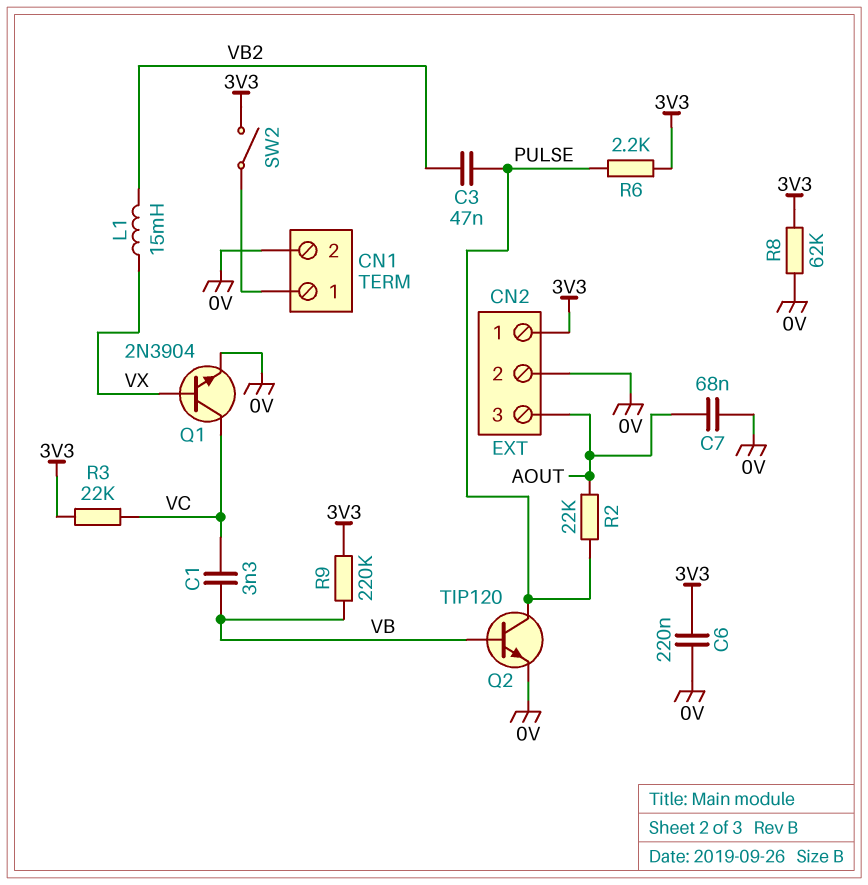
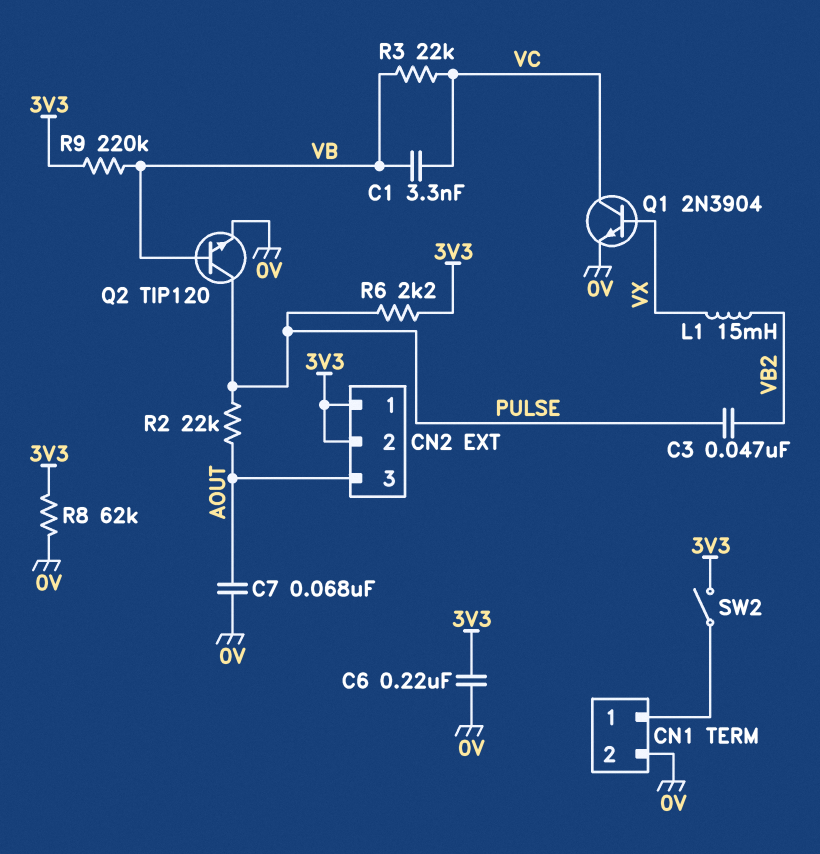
CN2 pin 2: 0V -> 3V3
R3: 22k (3V3, VC) -> 22k (VB, VC)

